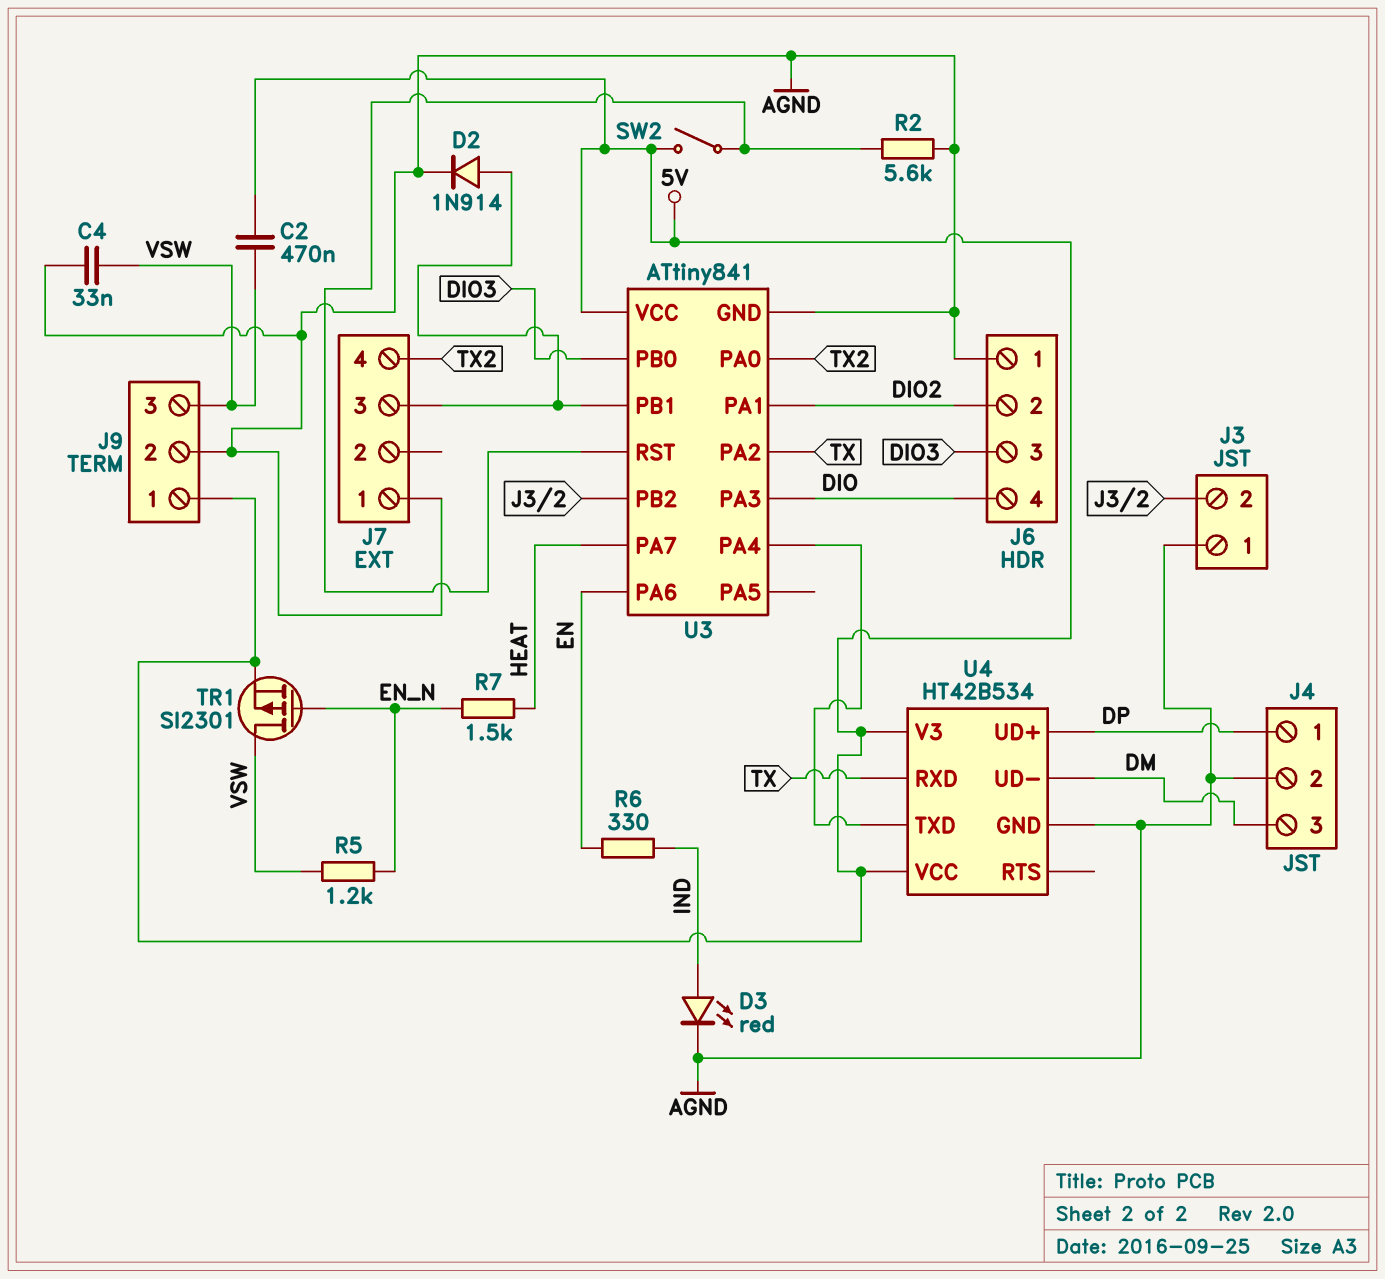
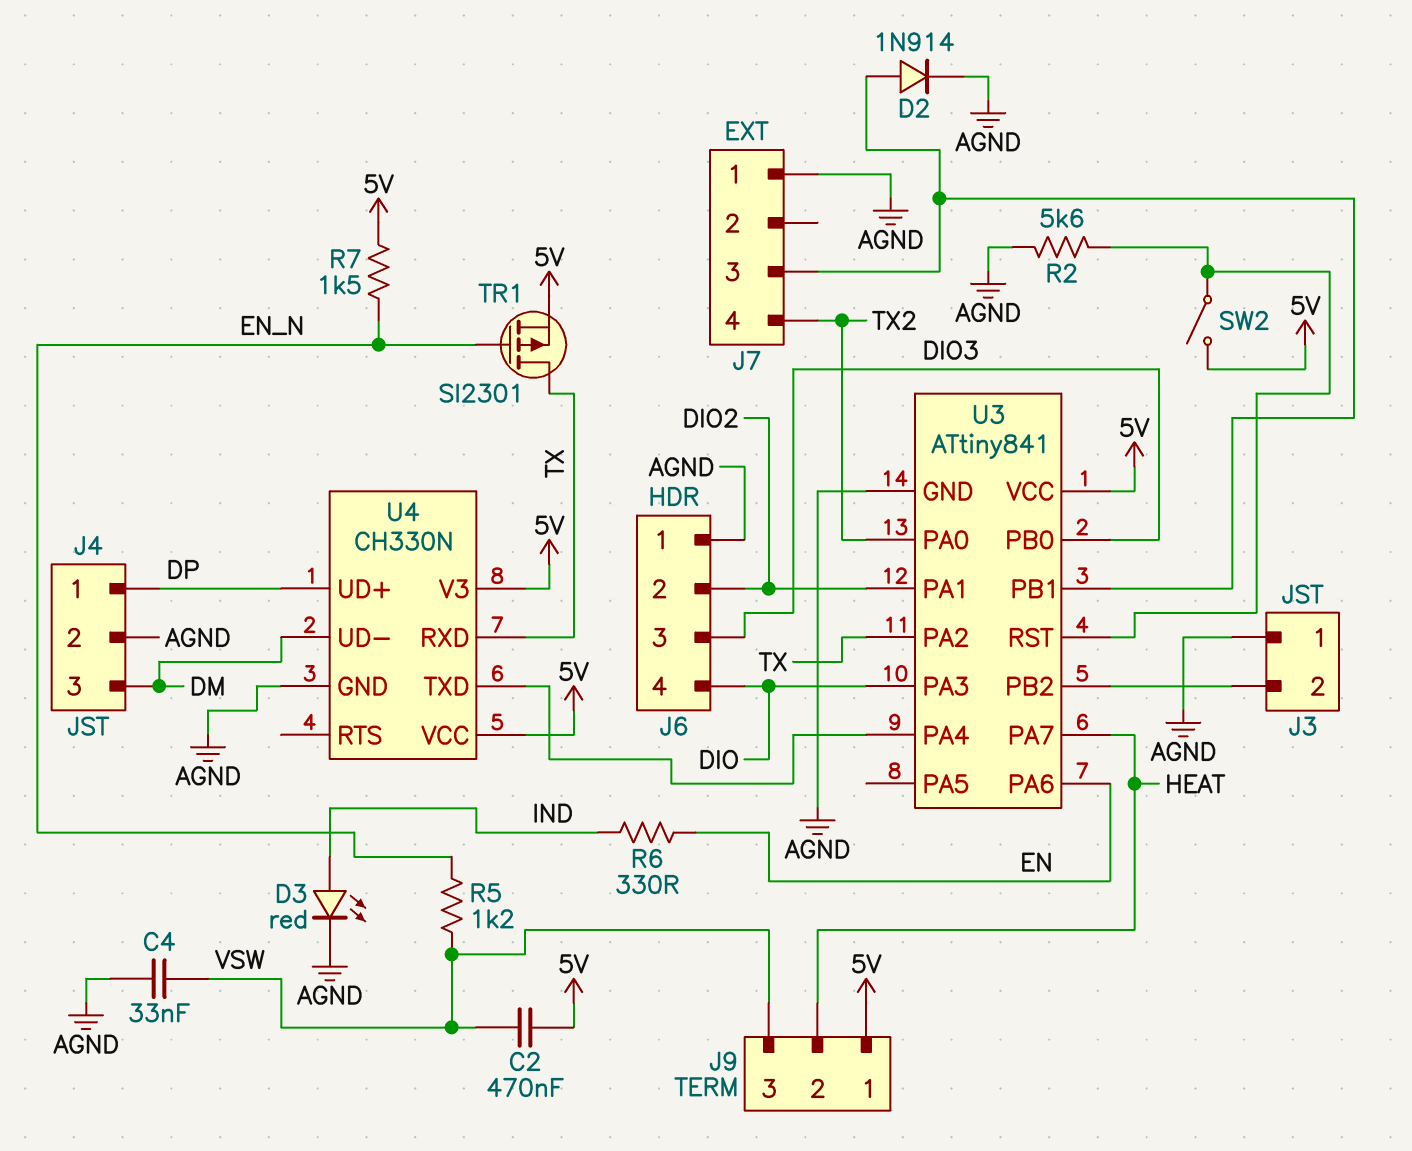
J9 pin 2: AGND -> HEAT
R7: 1.5k (EN_N, HEAT) -> 1.5k (5V, EN_N)
TR1: PMOS SI2301 (G EN_N, D VSW, S 5V) -> PMOS SI2301 (G EN_N, D TX, S 5V)
U4: HT42B534 -> CH330N

